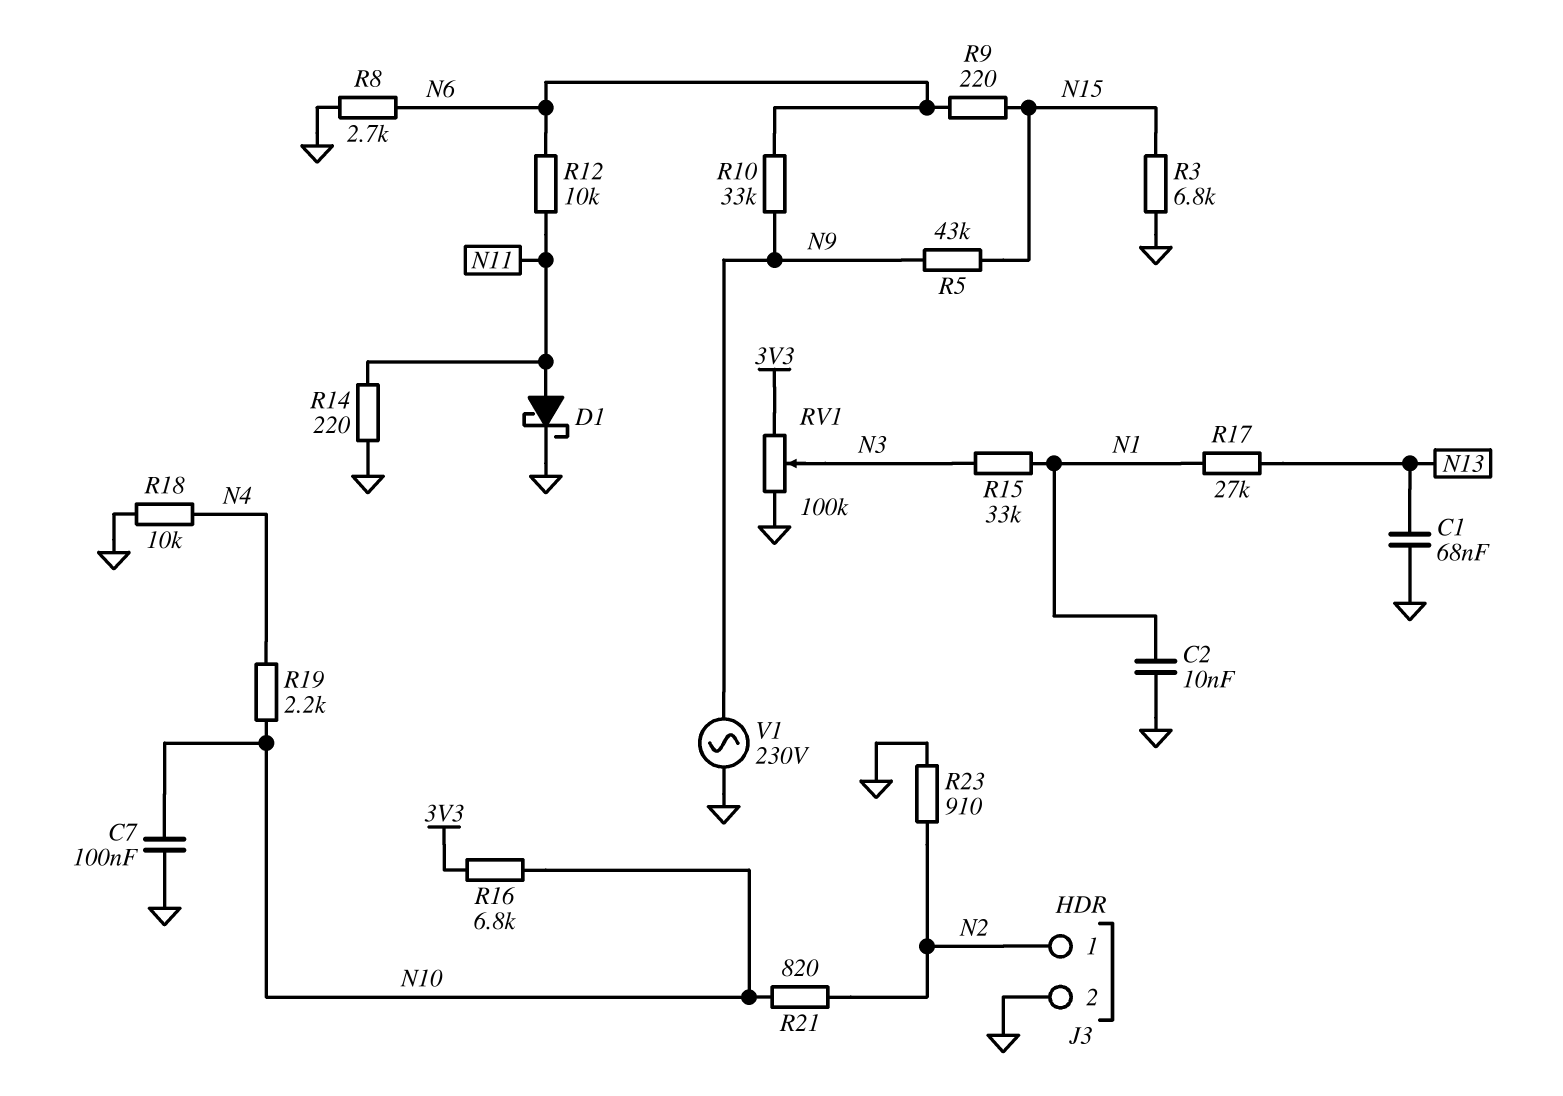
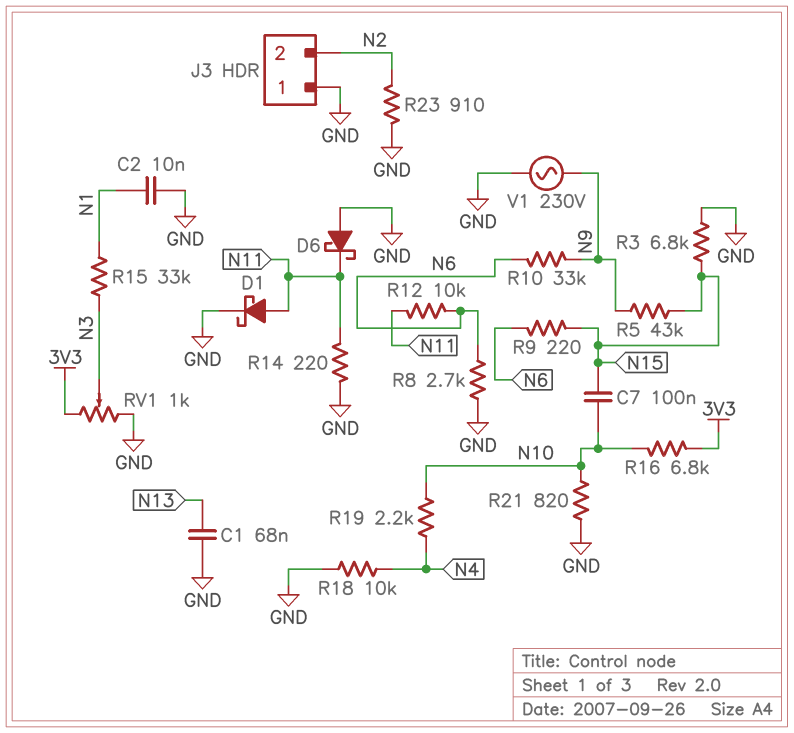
C7: 100nF (GND, N10) -> 100nF (N10, N15)
D6: none -> schottky (A GND, K N11)
J3 pin 1: N2 -> GND
J3 pin 2: GND -> N2
R17: 27k (N1, N13) -> none
R21: 820 (N2, N10) -> 820 (GND, N10)
RV1: 100k (3V3, GND, wiper N3) -> 1k (3V3, GND, wiper N3)

